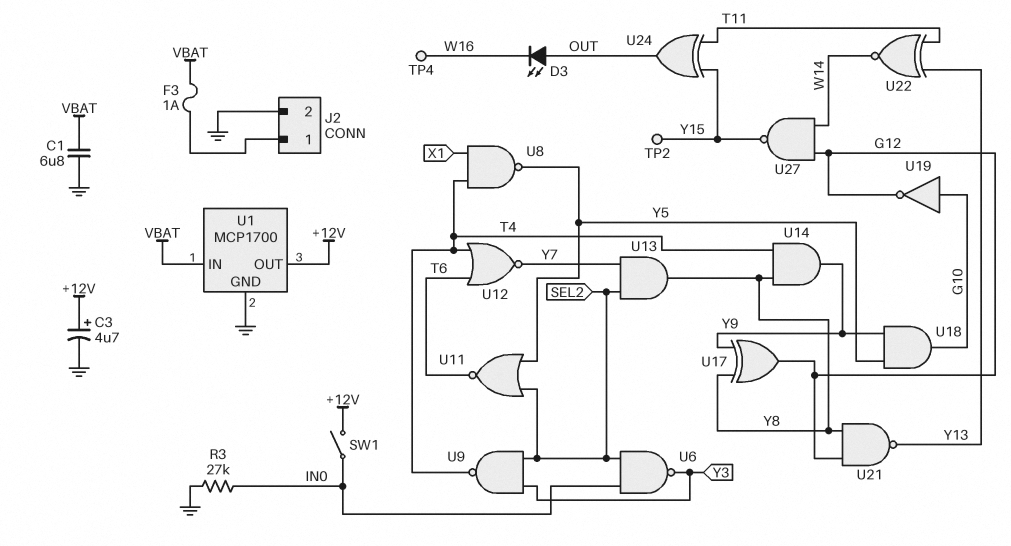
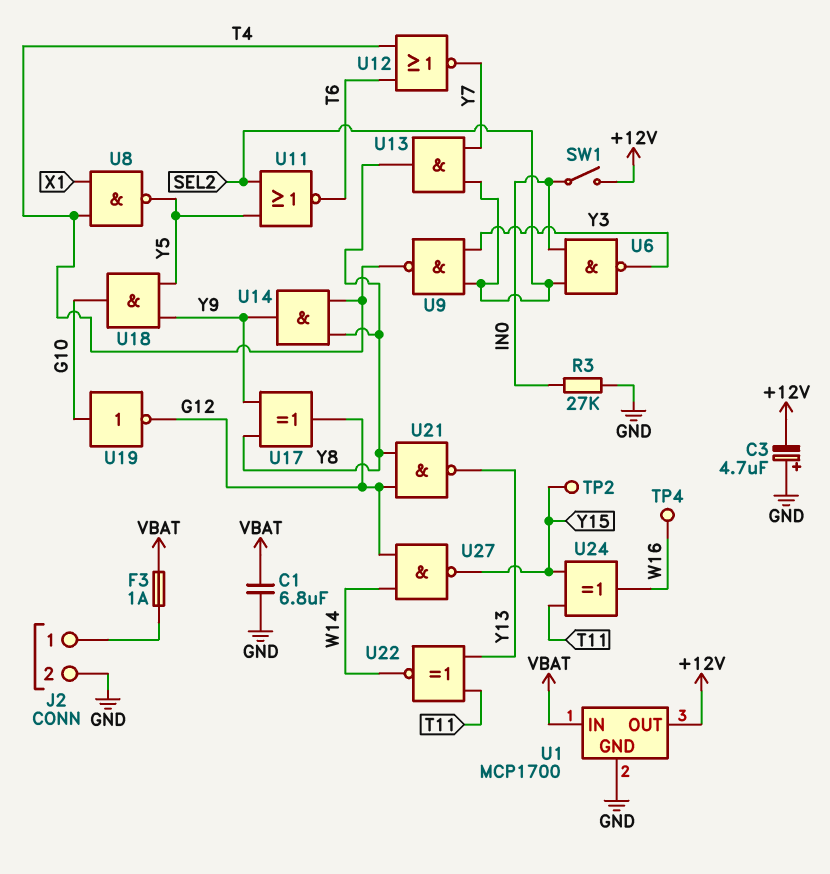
C3: 4.7uF (plus +12V, minus GND) -> 4.7uF (plus GND, minus +12V)
D3: LED (A OUT, K W16) -> none
U24: XOR (in T11, in Y15, out OUT) -> XOR (in T11, in Y15, out W16)

